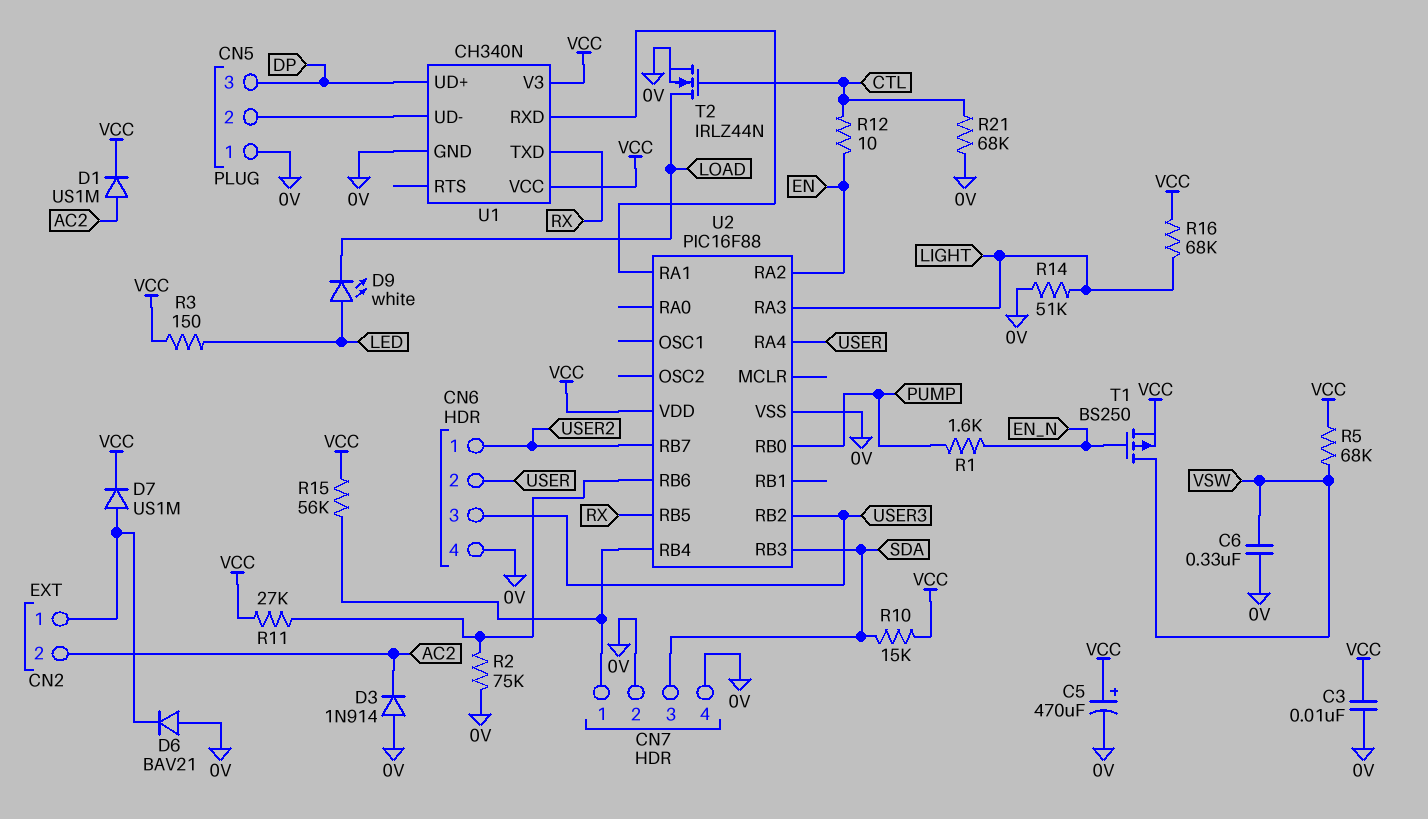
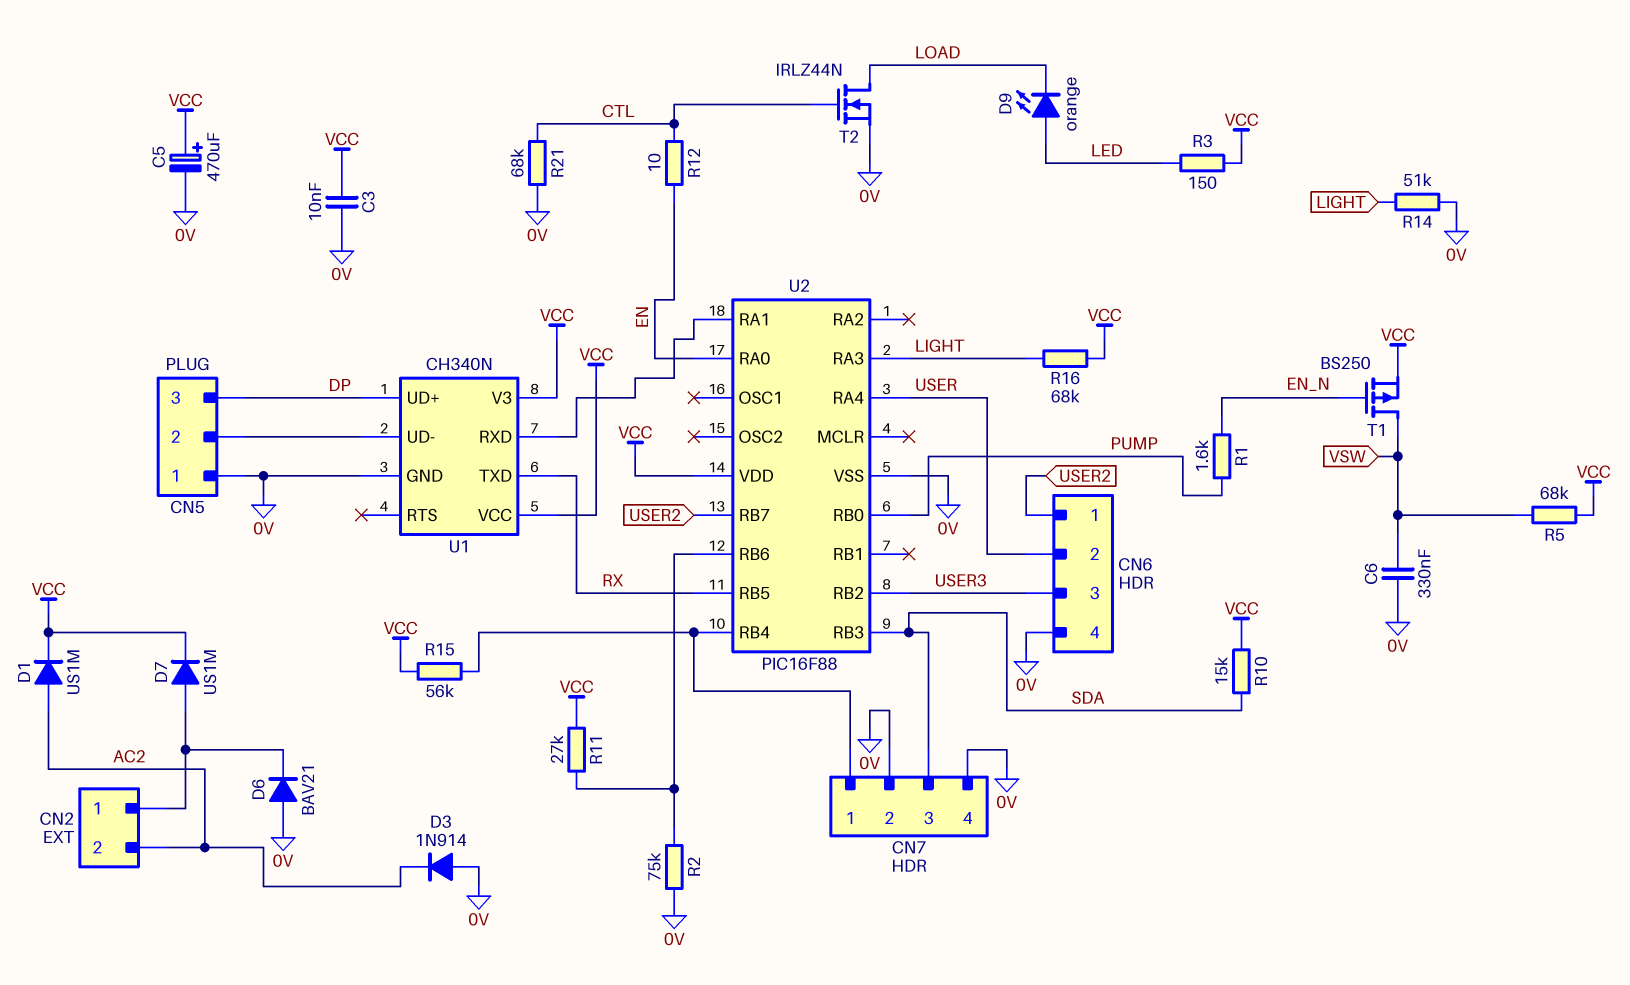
D9: LED white (A LED, K LOAD) -> LED orange (A LED, K LOAD)
U2 pin RA0: none -> EN
U2 pin RA2: EN -> none

